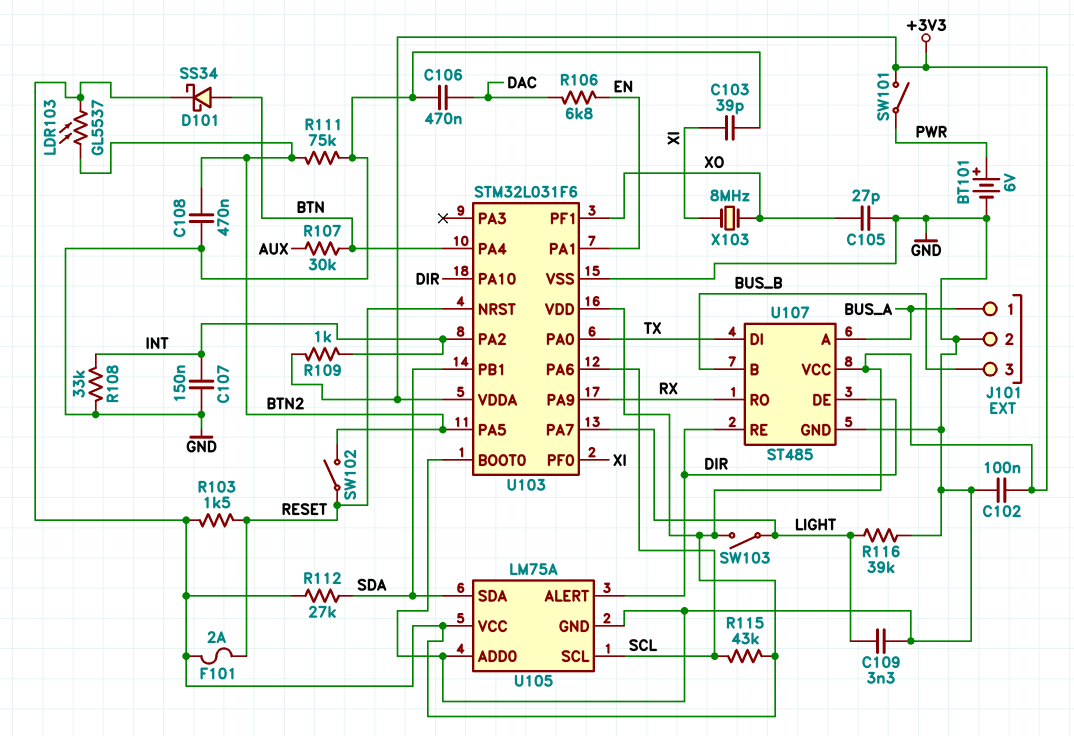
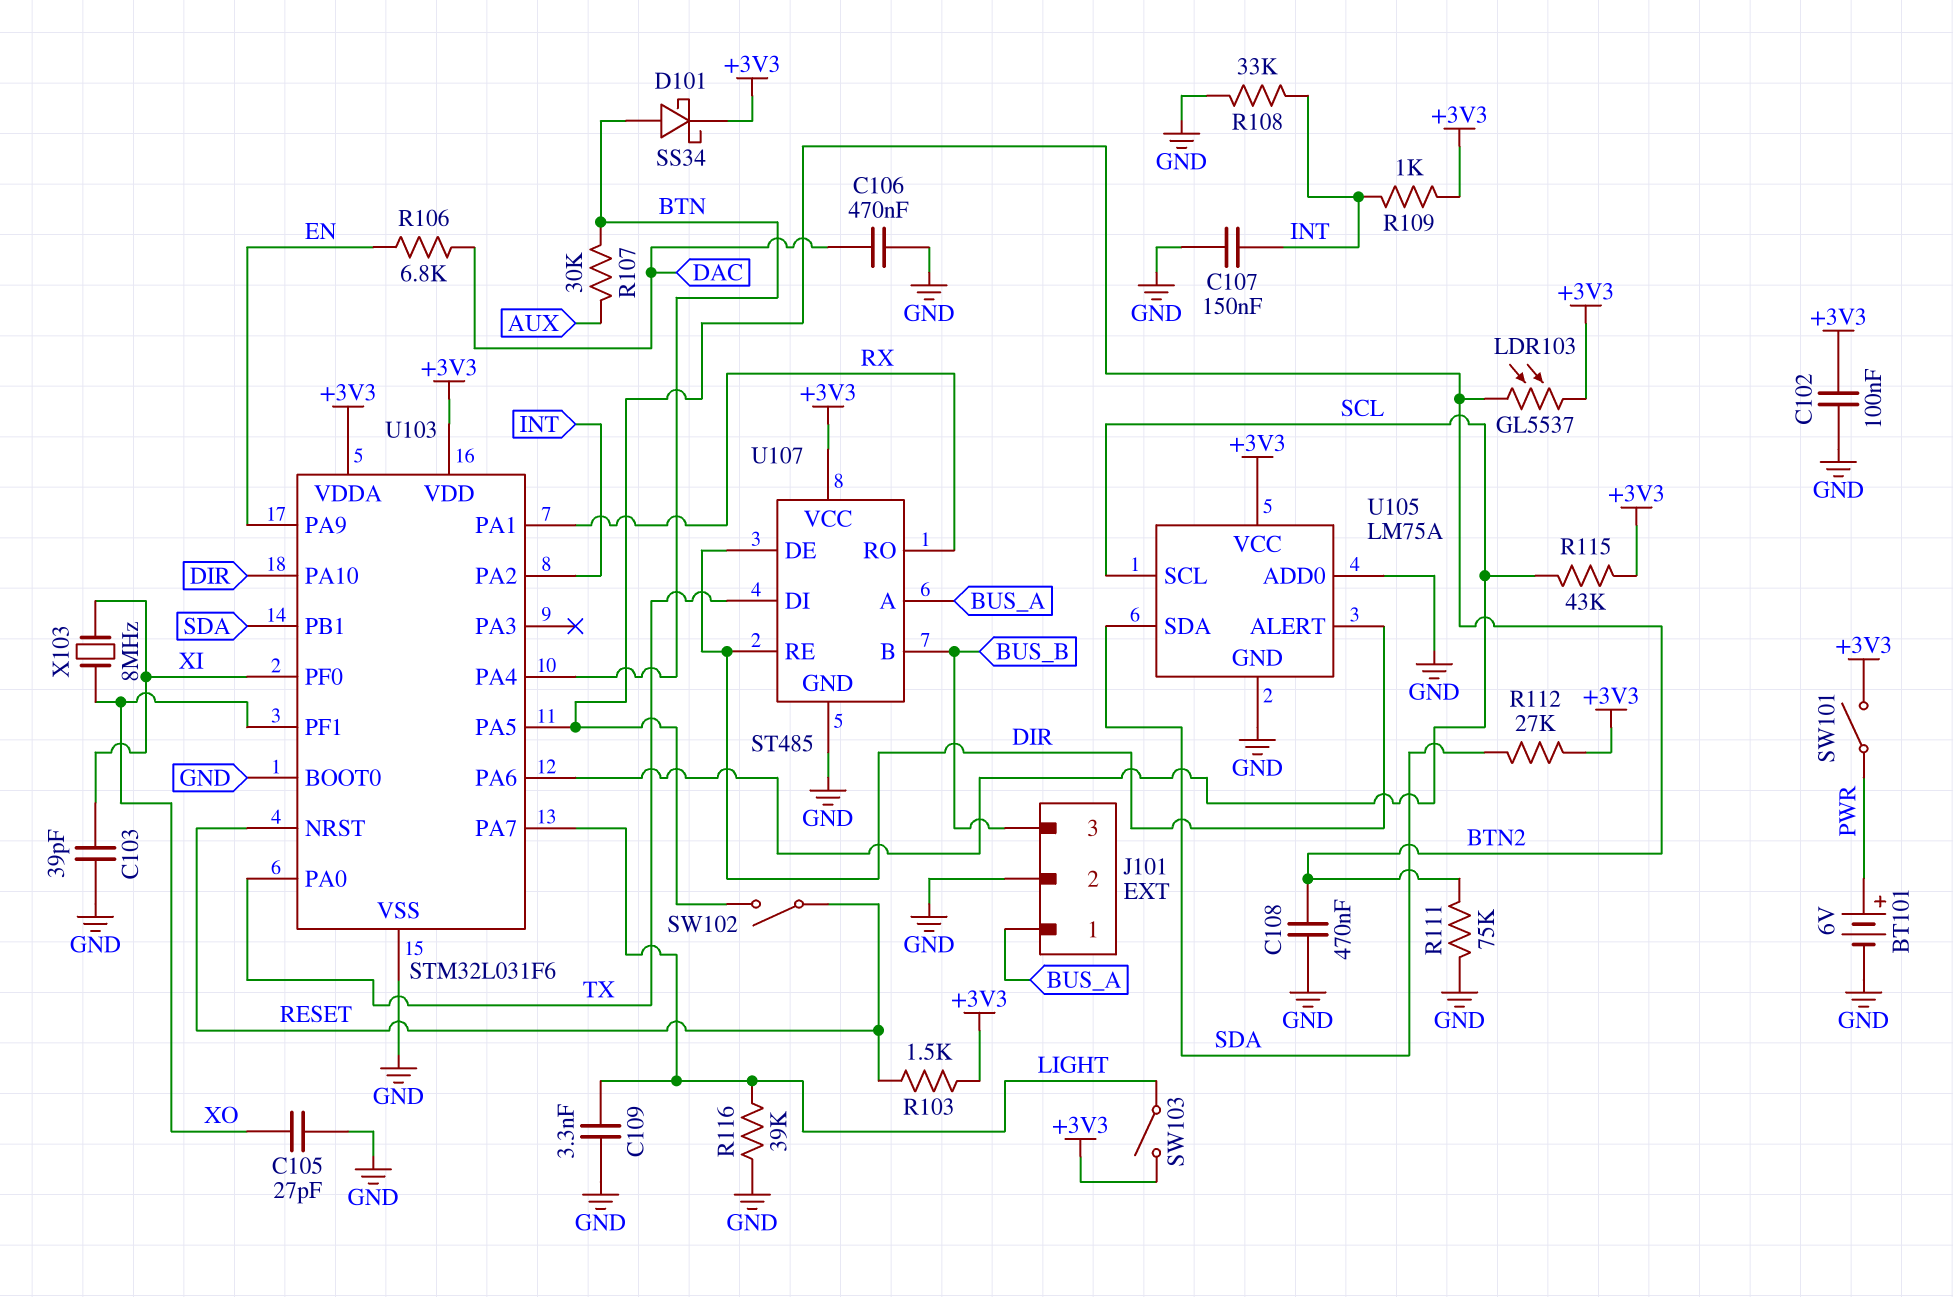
F101: 2A (+3V3, RESET) -> none
U103 pin PA1: EN -> RX
U103 pin PA9: RX -> EN

